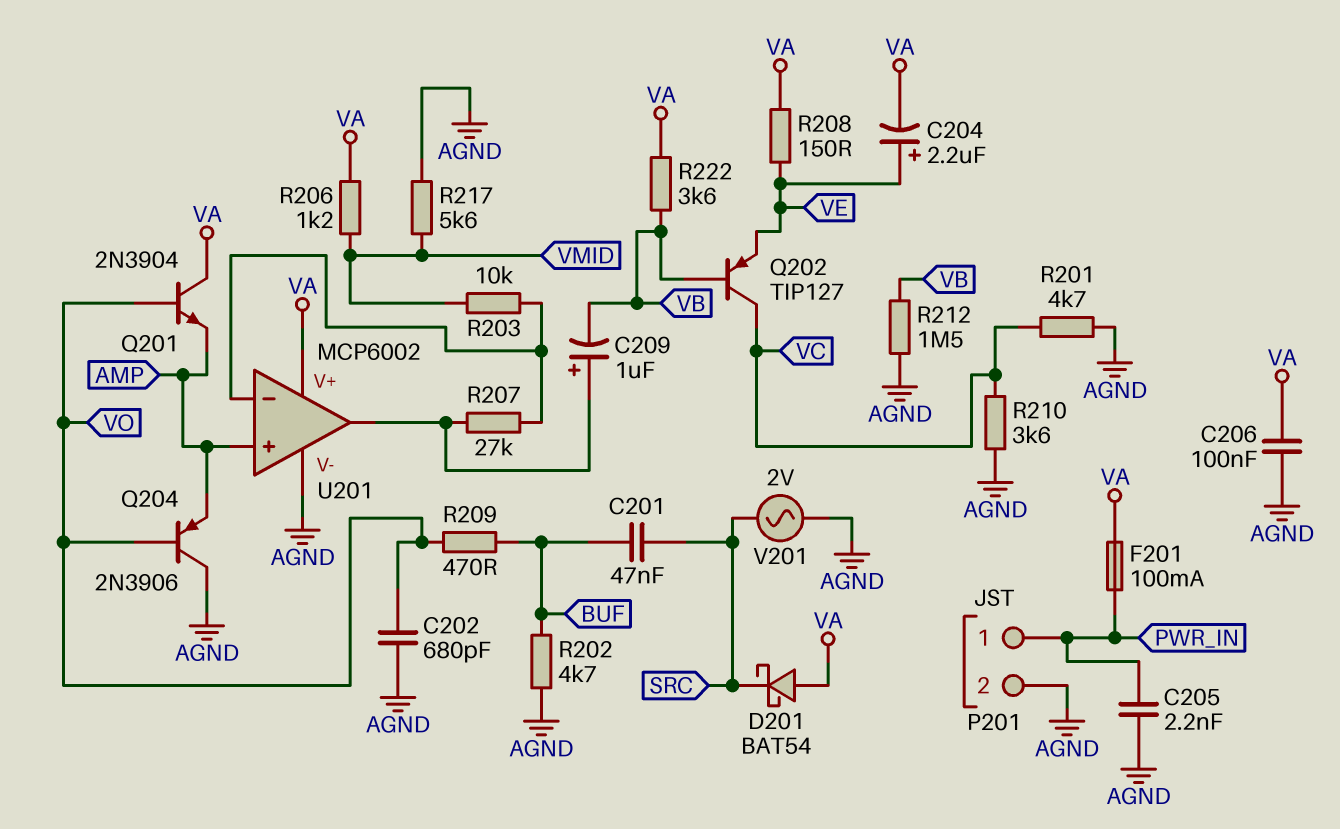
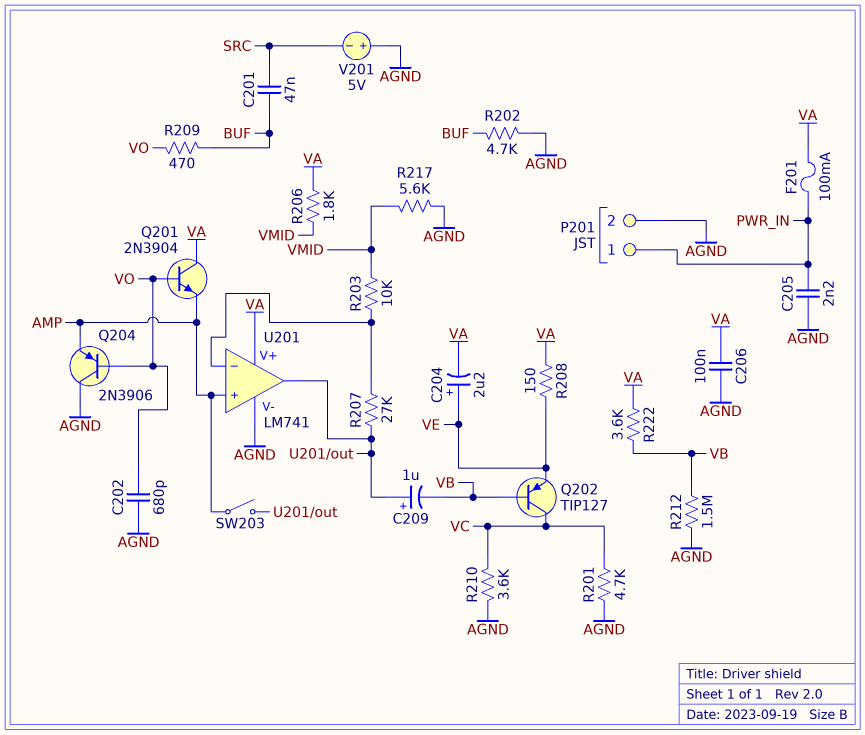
D201: schottky BAT54 (A VA, K SRC) -> none
R206: 1.2k (VA, VMID) -> 1.8k (VA, VMID)
SW203: none -> switch (AMP, U201/out)
U201: MCP6002 -> LM741
V201: AC 2V (AGND, SRC) -> 5V (plus AGND, minus SRC)

